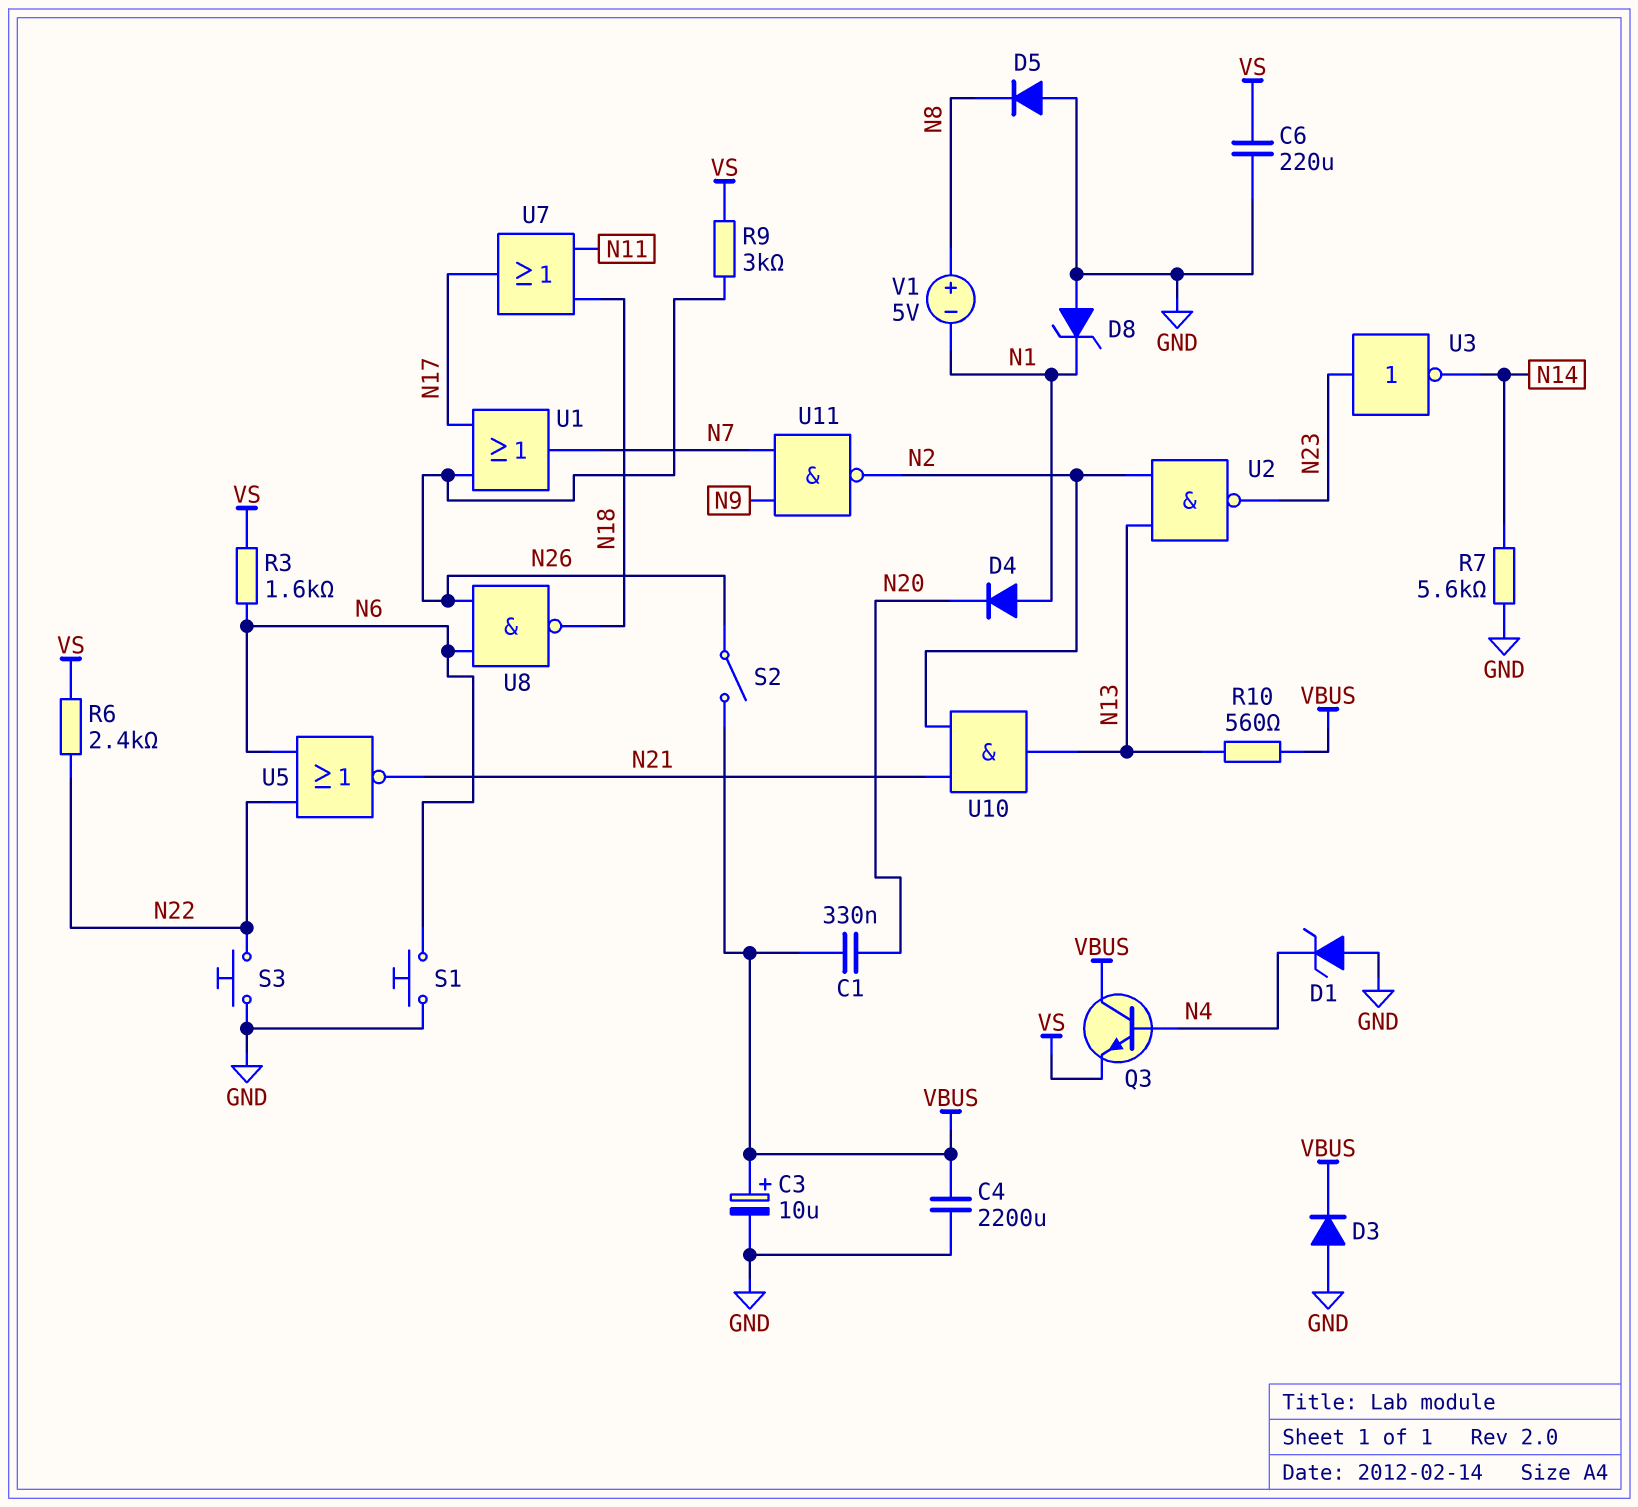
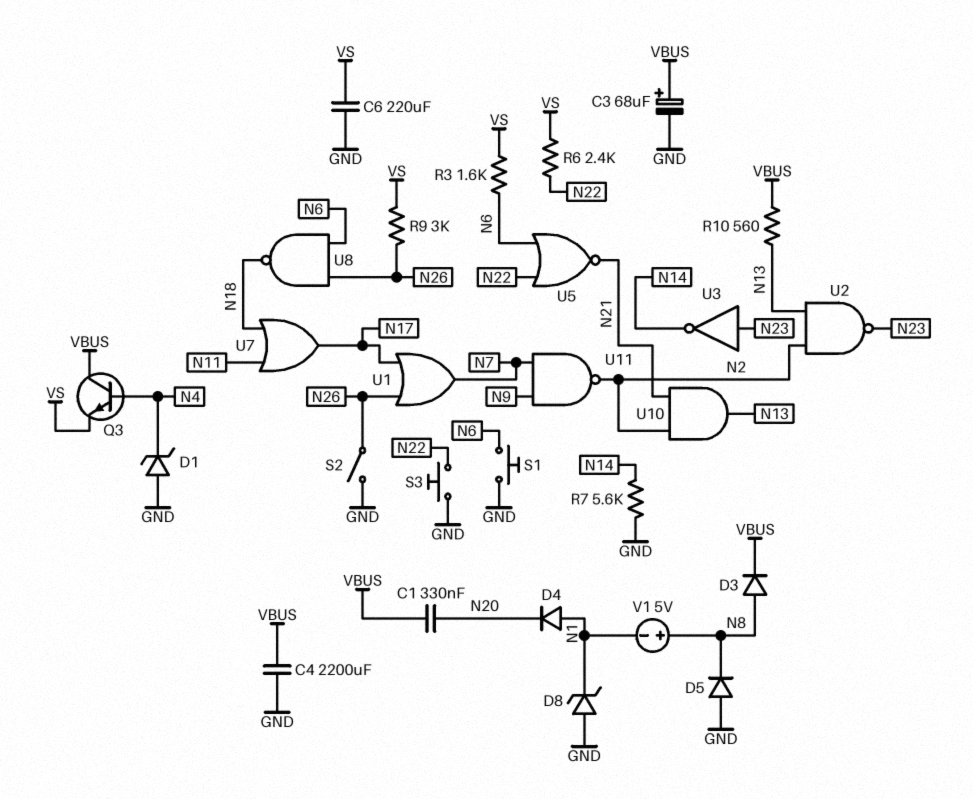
C3: 10uF (plus VBUS, minus GND) -> 68uF (plus VBUS, minus GND)
D3: diode (A GND, K VBUS) -> diode (A N8, K VBUS)
S2: switch (N26, VBUS) -> switch (GND, N26)

